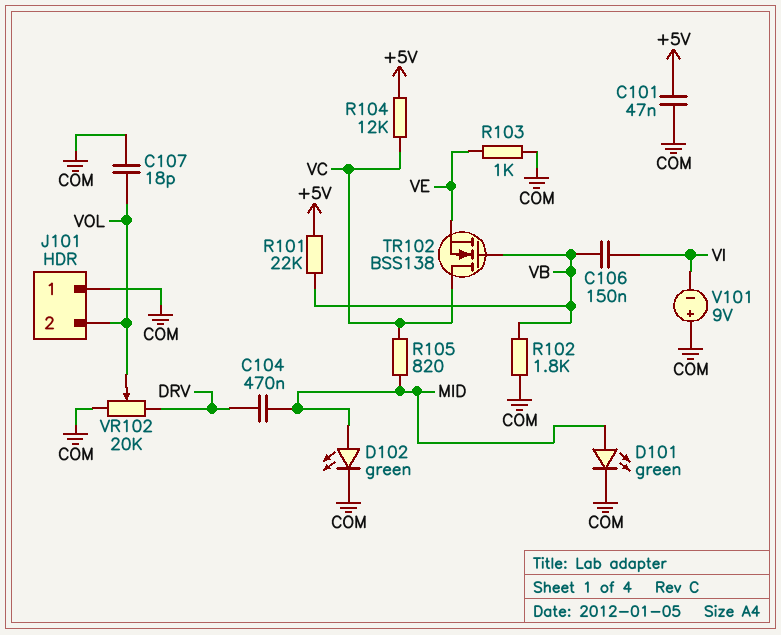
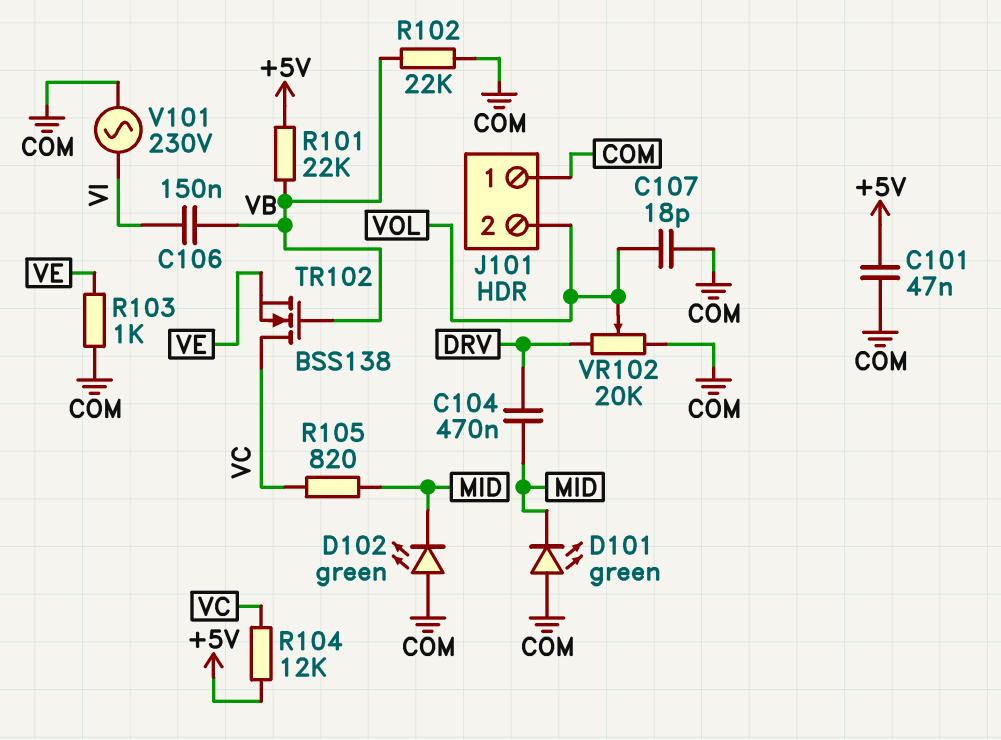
D101: LED green (A MID, K COM) -> LED green (A COM, K MID)
D102: LED green (A MID, K COM) -> LED green (A COM, K MID)
R102: 1.8k (COM, VB) -> 22k (COM, VB)
V101: 9V (plus COM, minus VI) -> AC 230V (COM, VI)

